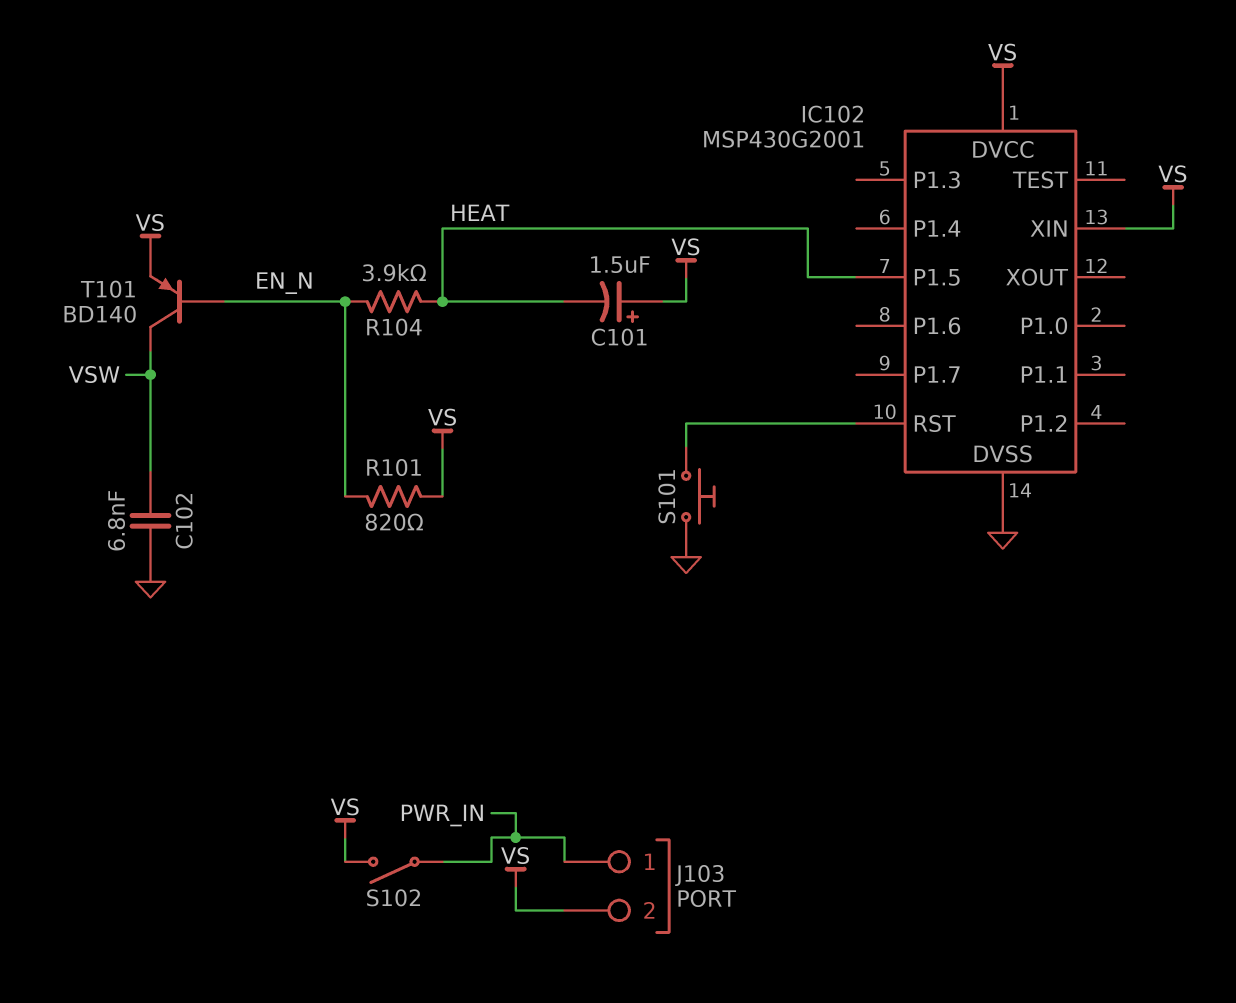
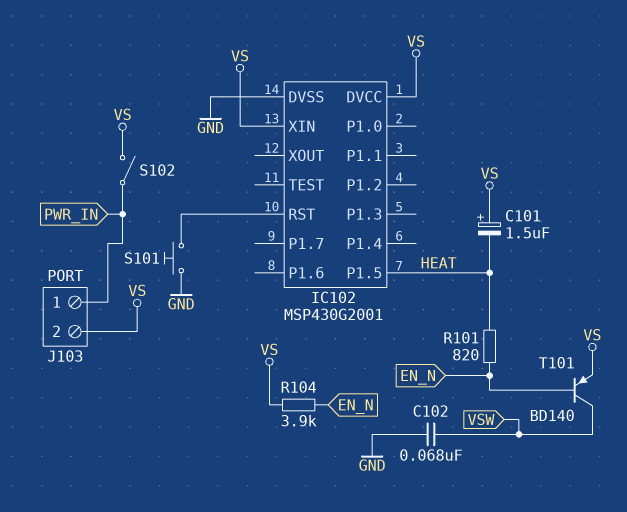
C102: 6.8nF (GND, VSW) -> 68nF (GND, VSW)
R101: 820 (EN_N, VS) -> 820 (EN_N, HEAT)
R104: 3.9k (EN_N, HEAT) -> 3.9k (EN_N, VS)

